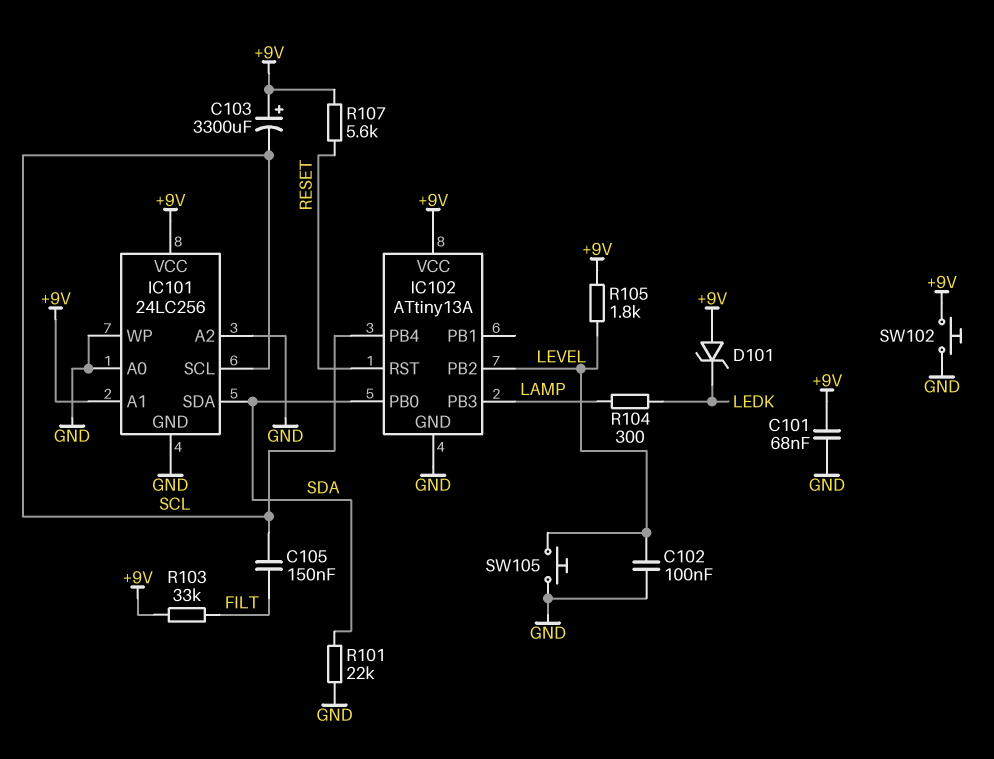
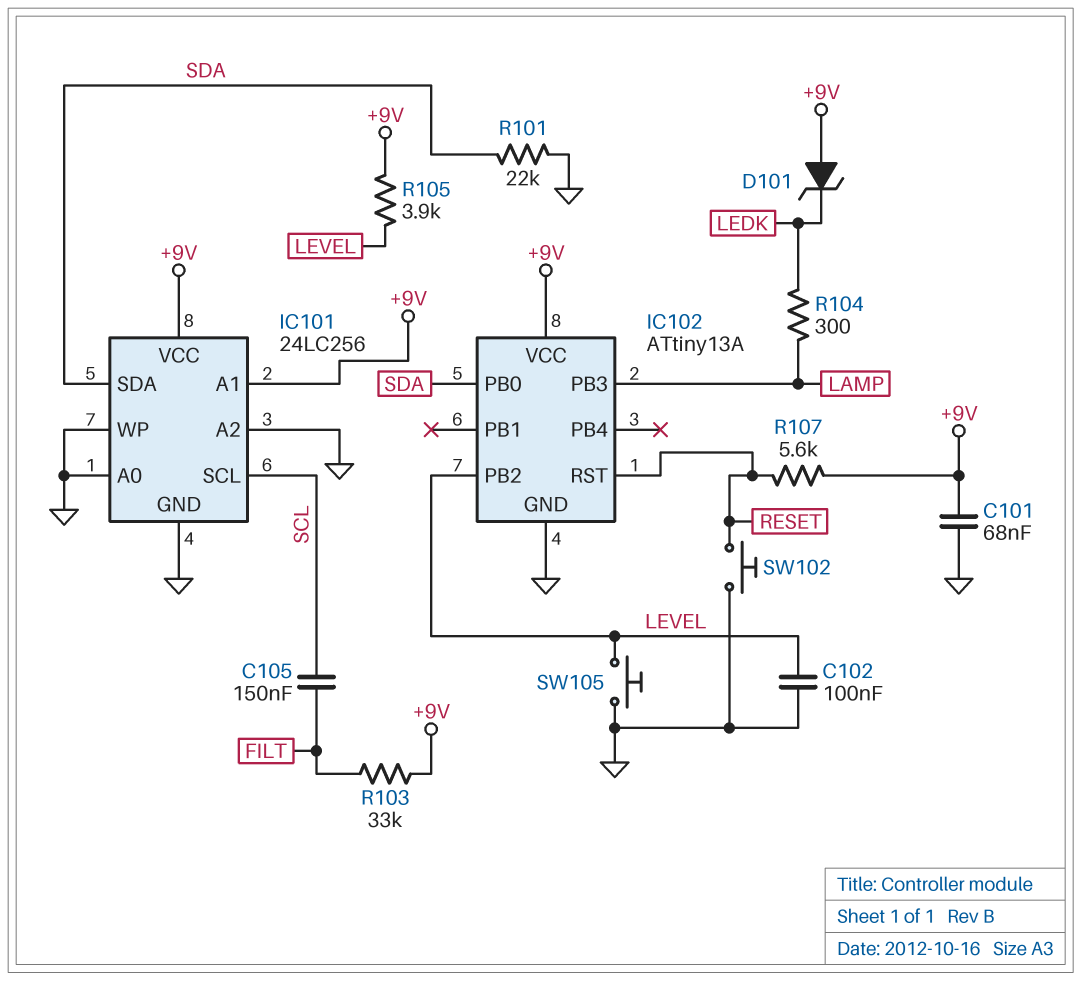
C103: 3300uF (plus +9V, minus SCL) -> none
IC102 pin PB4: SCL -> none
R105: 1.8k (+9V, LEVEL) -> 3.9k (+9V, LEVEL)
SW102: button (+9V, GND) -> button (GND, RESET)

